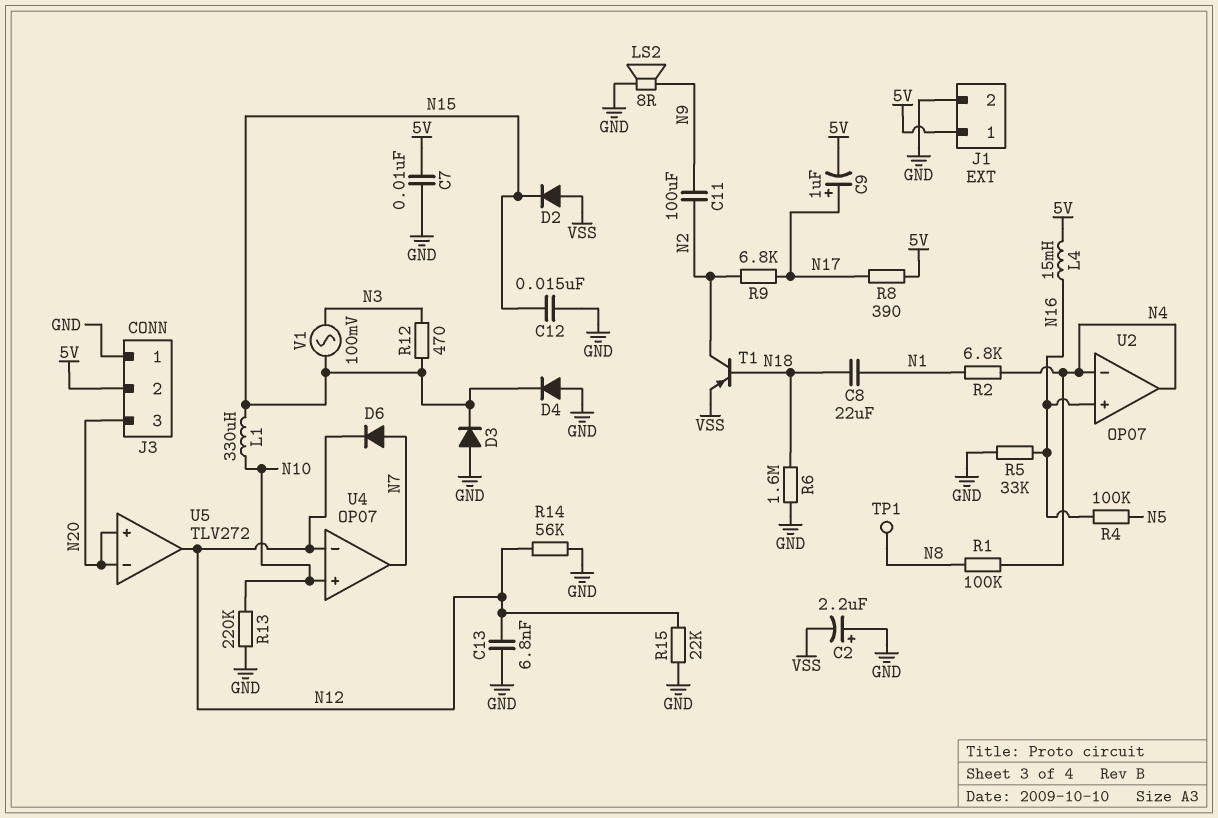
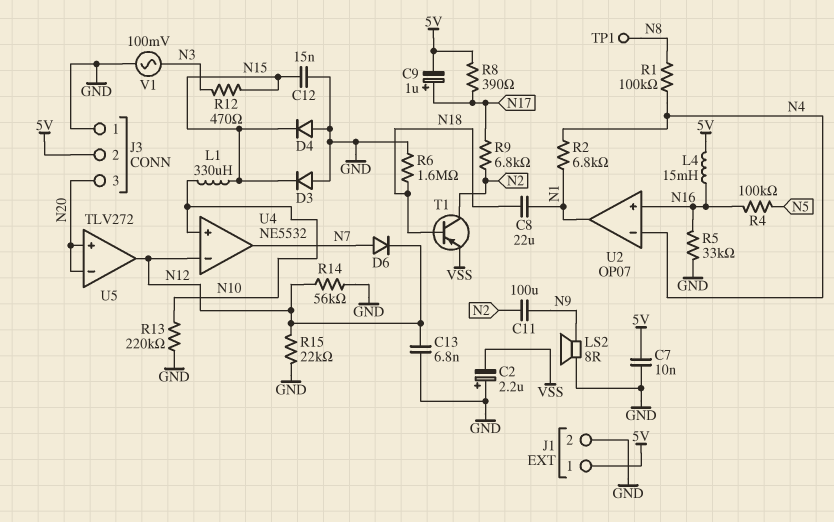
D2: diode (A VSS, K N15) -> none
U2 pin out: N4 -> N1
U4: OP07 -> NE5532
V1: AC 100mV (N3, N15) -> AC 100mV (GND, N3)

